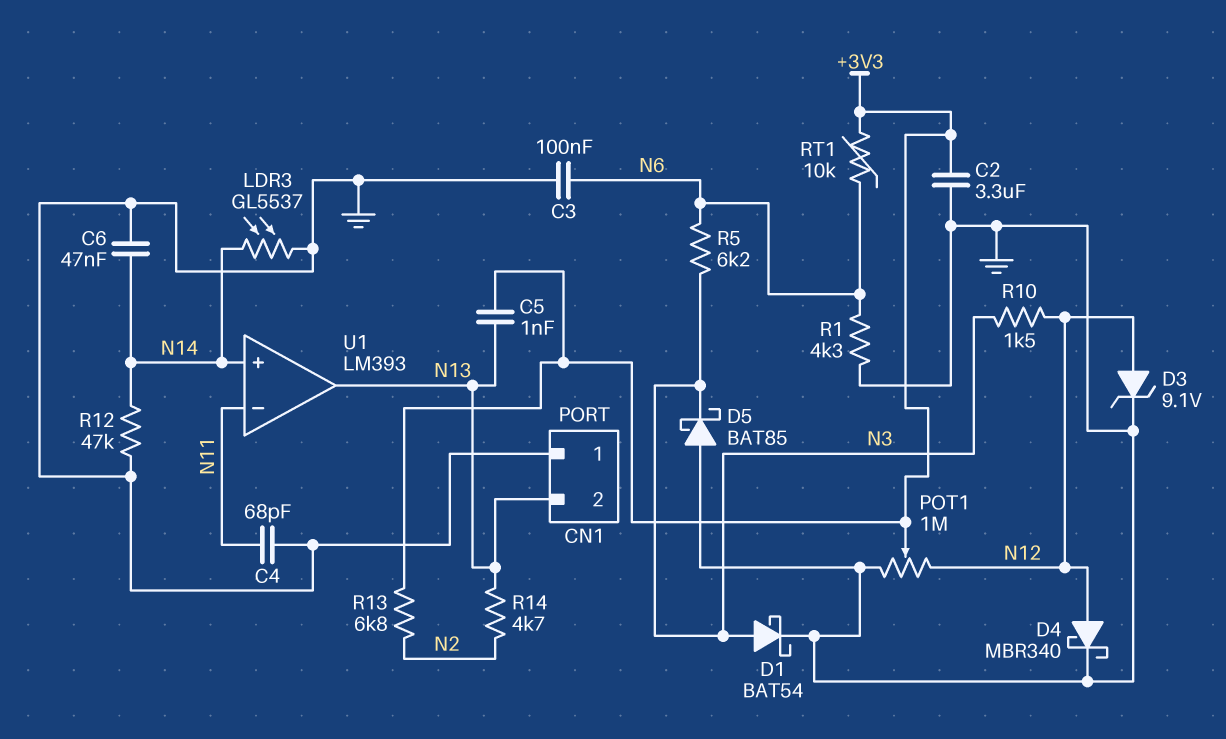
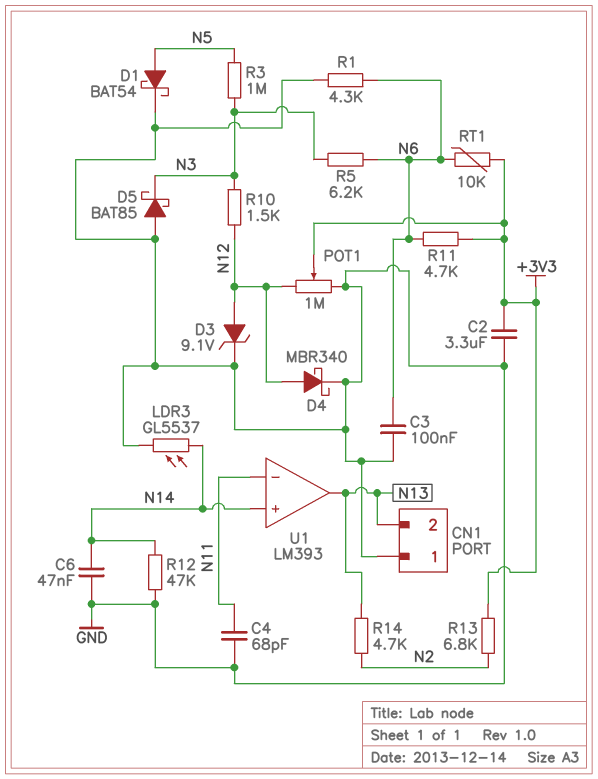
C5: 1nF (+3V3, N13) -> none
D1: schottky BAT54 (A N3, K GND) -> schottky BAT54 (A N5, K GND)
R3: none -> 1M (N3, N5)
R11: none -> 4.7k (+3V3, N6)

